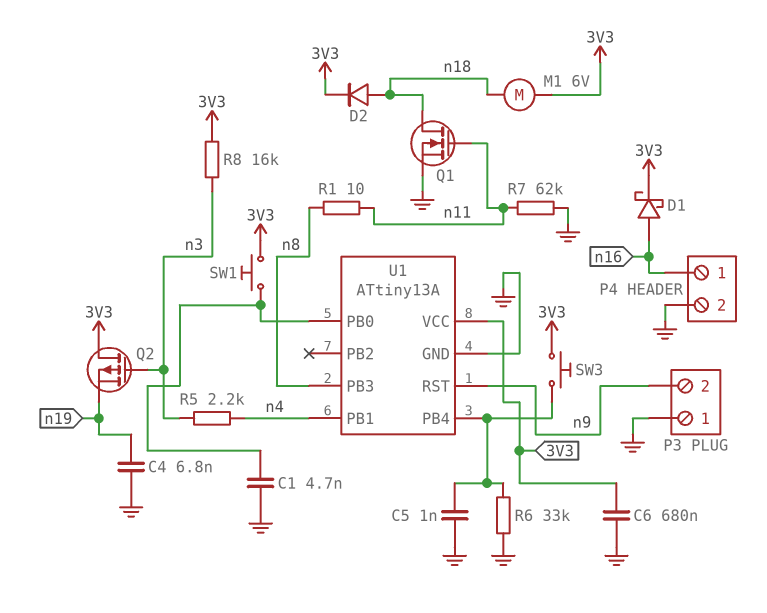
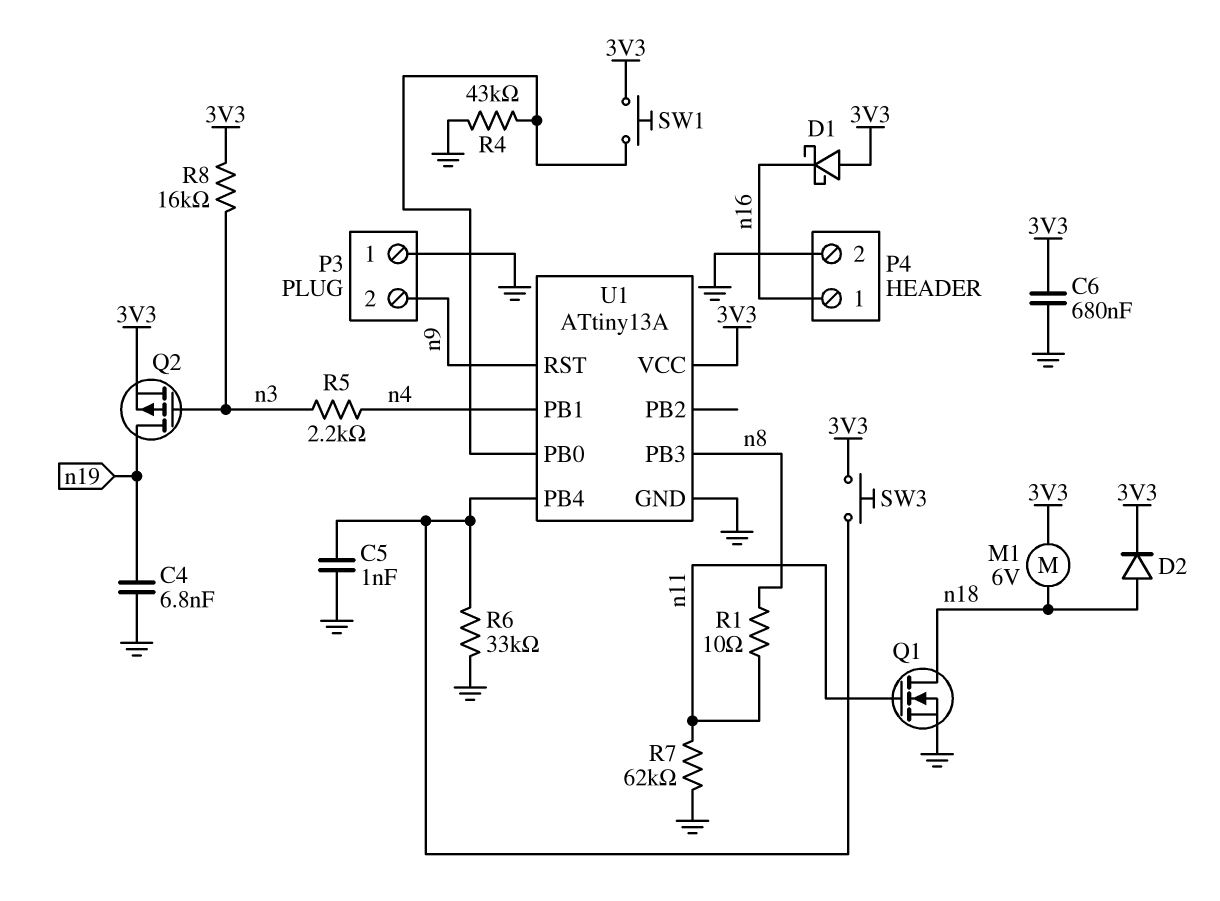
C1: 4.7nF (GND, U1/PB0) -> none
D1: schottky (A n16, K 3V3) -> schottky (A 3V3, K n16)
Q2: PMOS (G n3, D 3V3, S n19) -> PMOS (G n3, D n19, S 3V3)
R4: none -> 43k (GND, U1/PB0)

